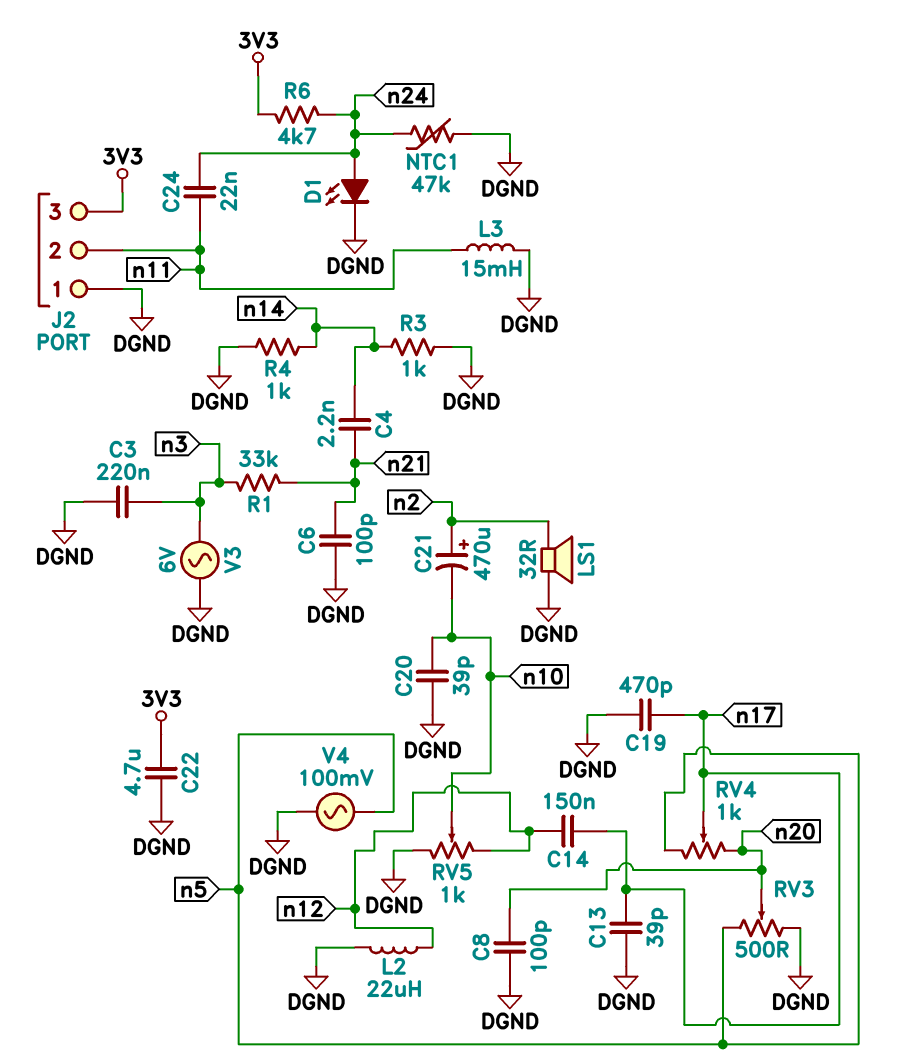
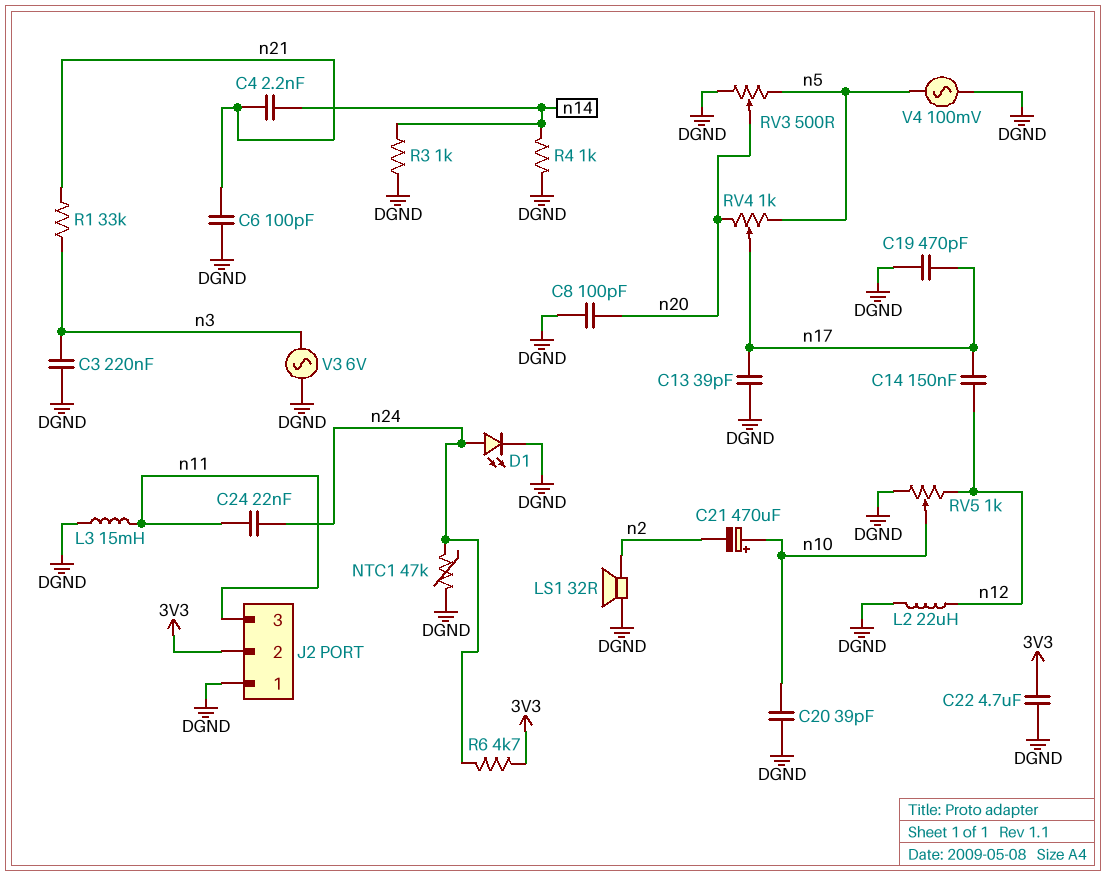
C21: 470uF (plus n2, minus n10) -> 470uF (plus n10, minus n2)
J2 pin 2: n11 -> 3V3
J2 pin 3: 3V3 -> n11

